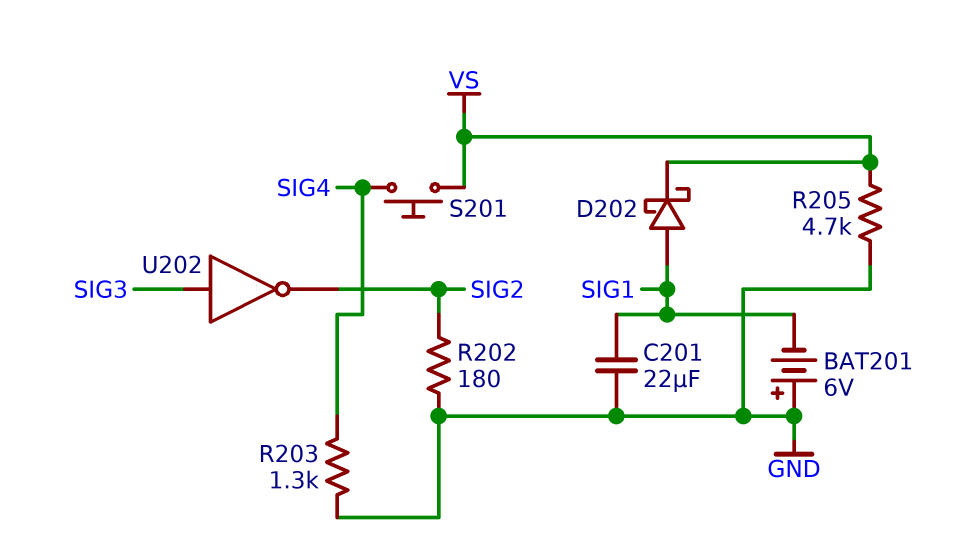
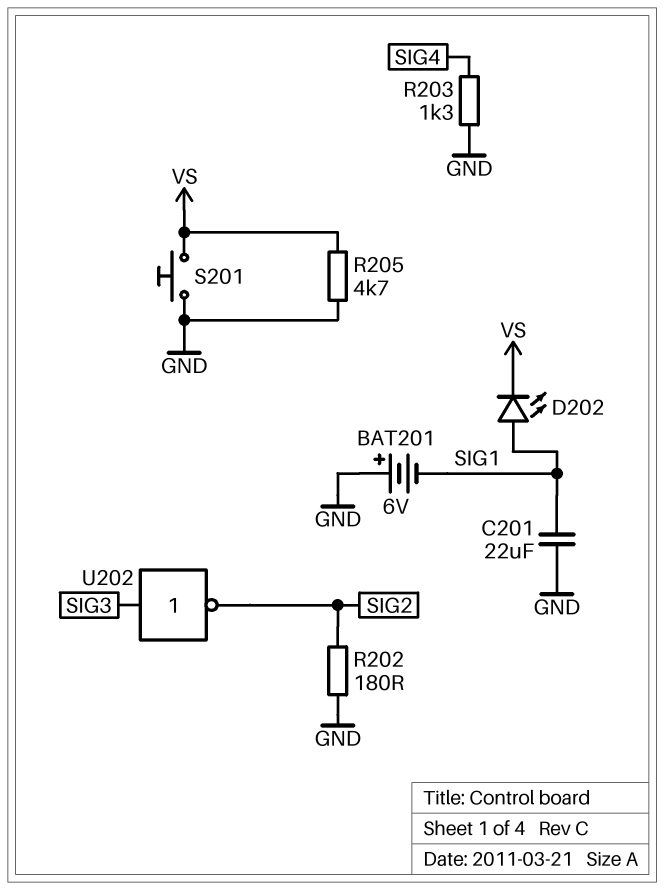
D202: schottky (A SIG1, K VS) -> LED (A SIG1, K VS)
S201: button (SIG4, VS) -> button (GND, VS)

